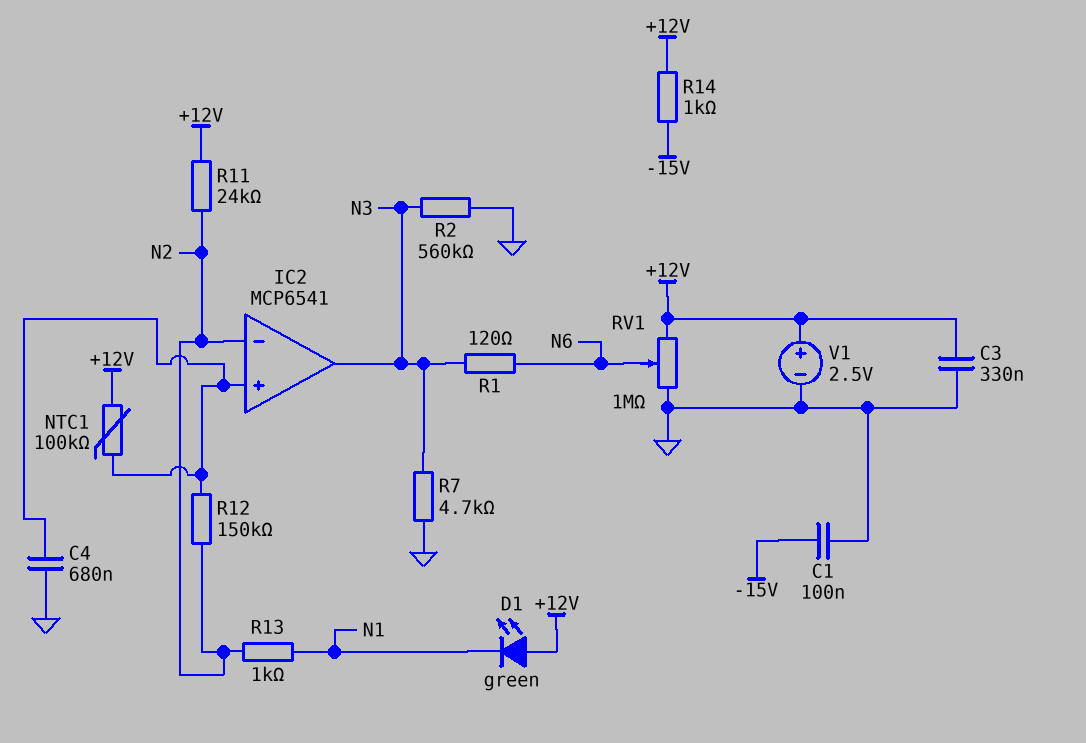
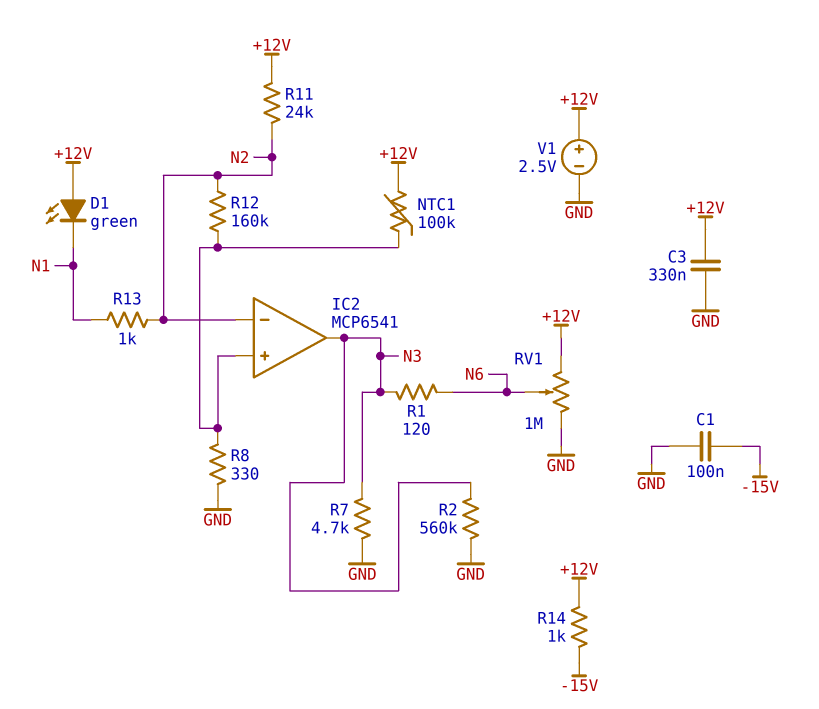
C4: 680nF (GND, IC2/in+) -> none
R8: none -> 330 (GND, IC2/in+)
R12: 150k (IC2/in+, N2) -> 160k (IC2/in+, N2)

